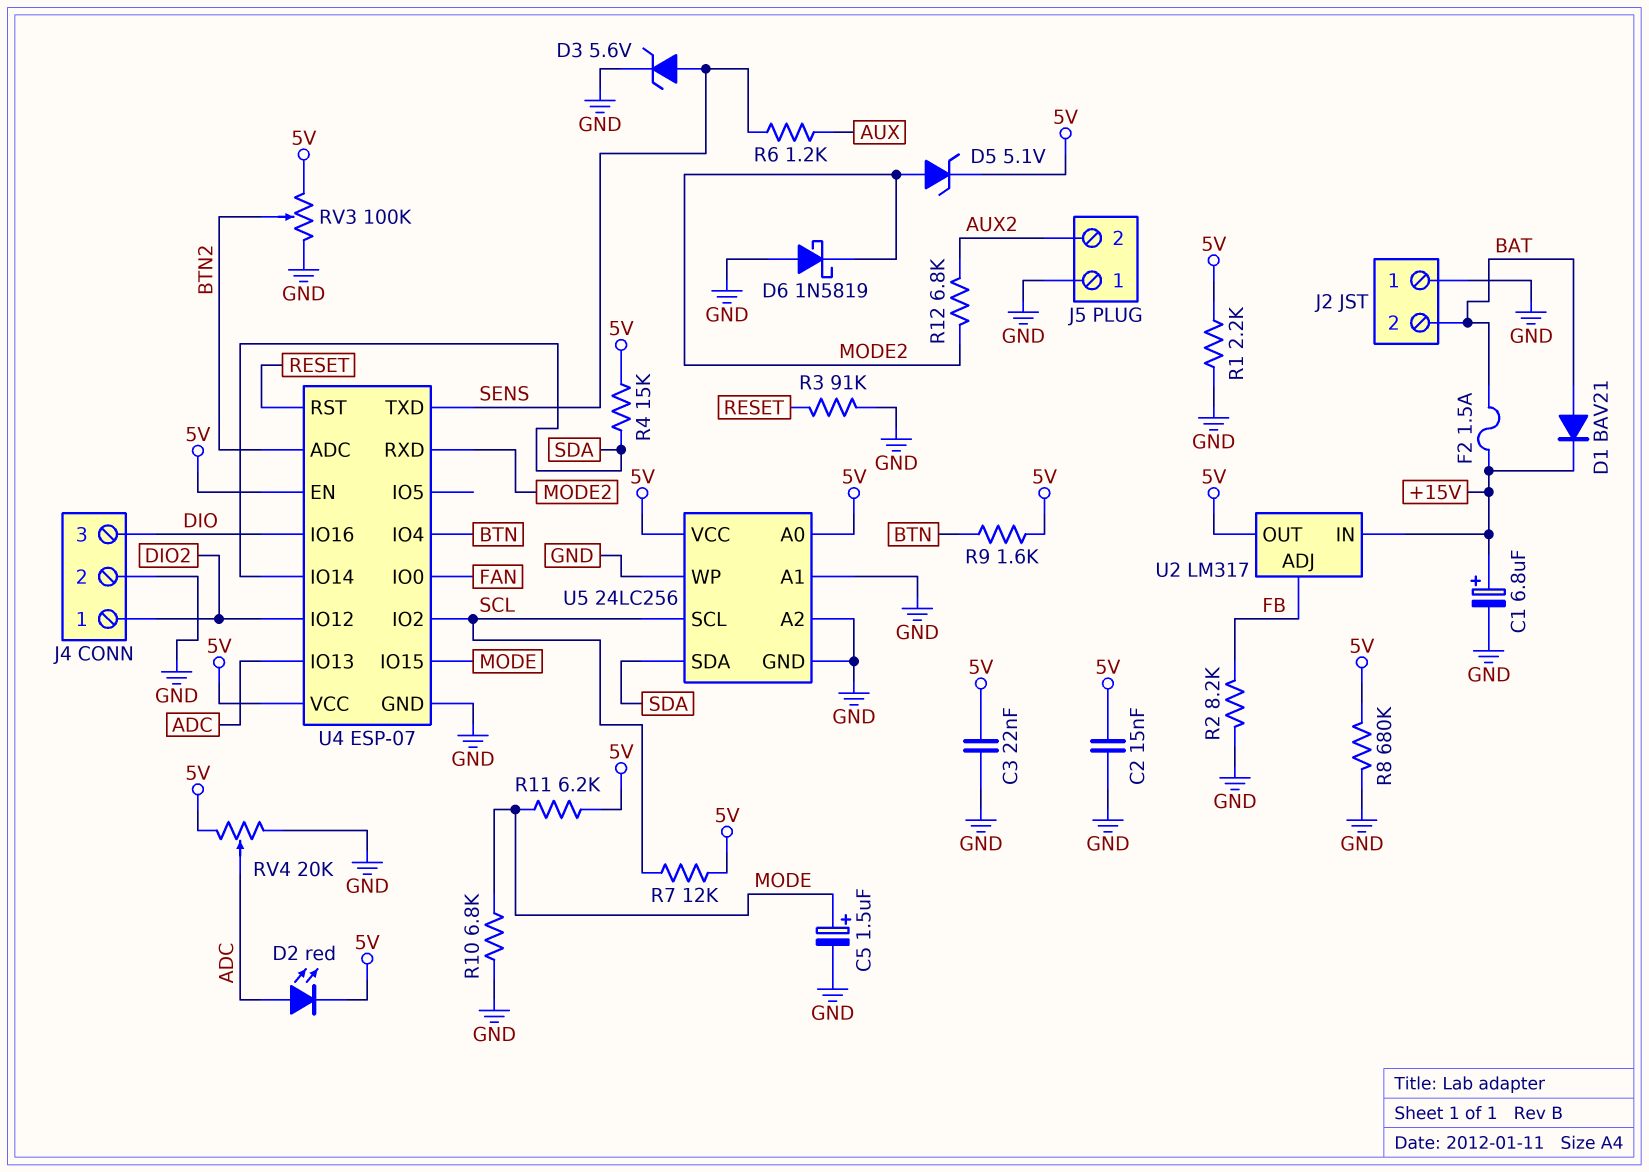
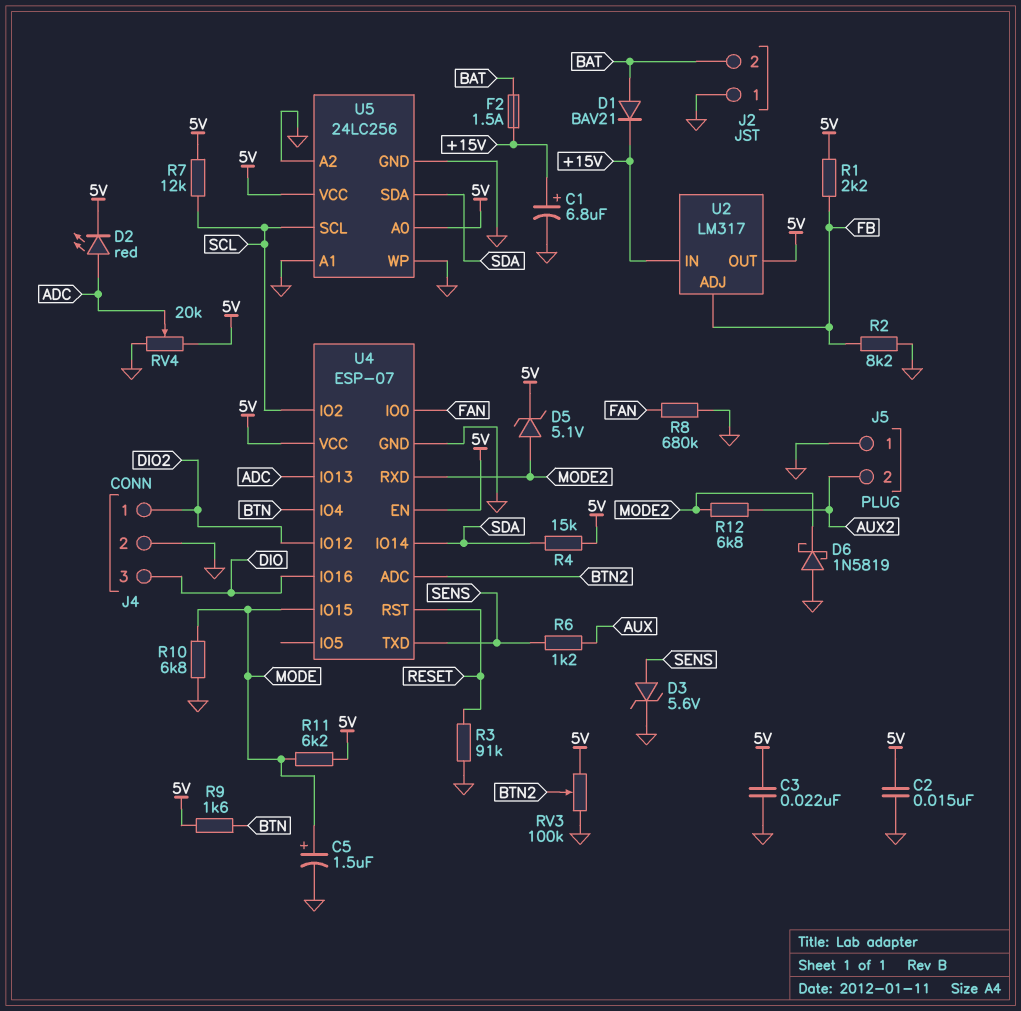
R1: 2.2k (5V, GND) -> 2.2k (5V, FB)
R8: 680k (5V, GND) -> 680k (FAN, GND)

